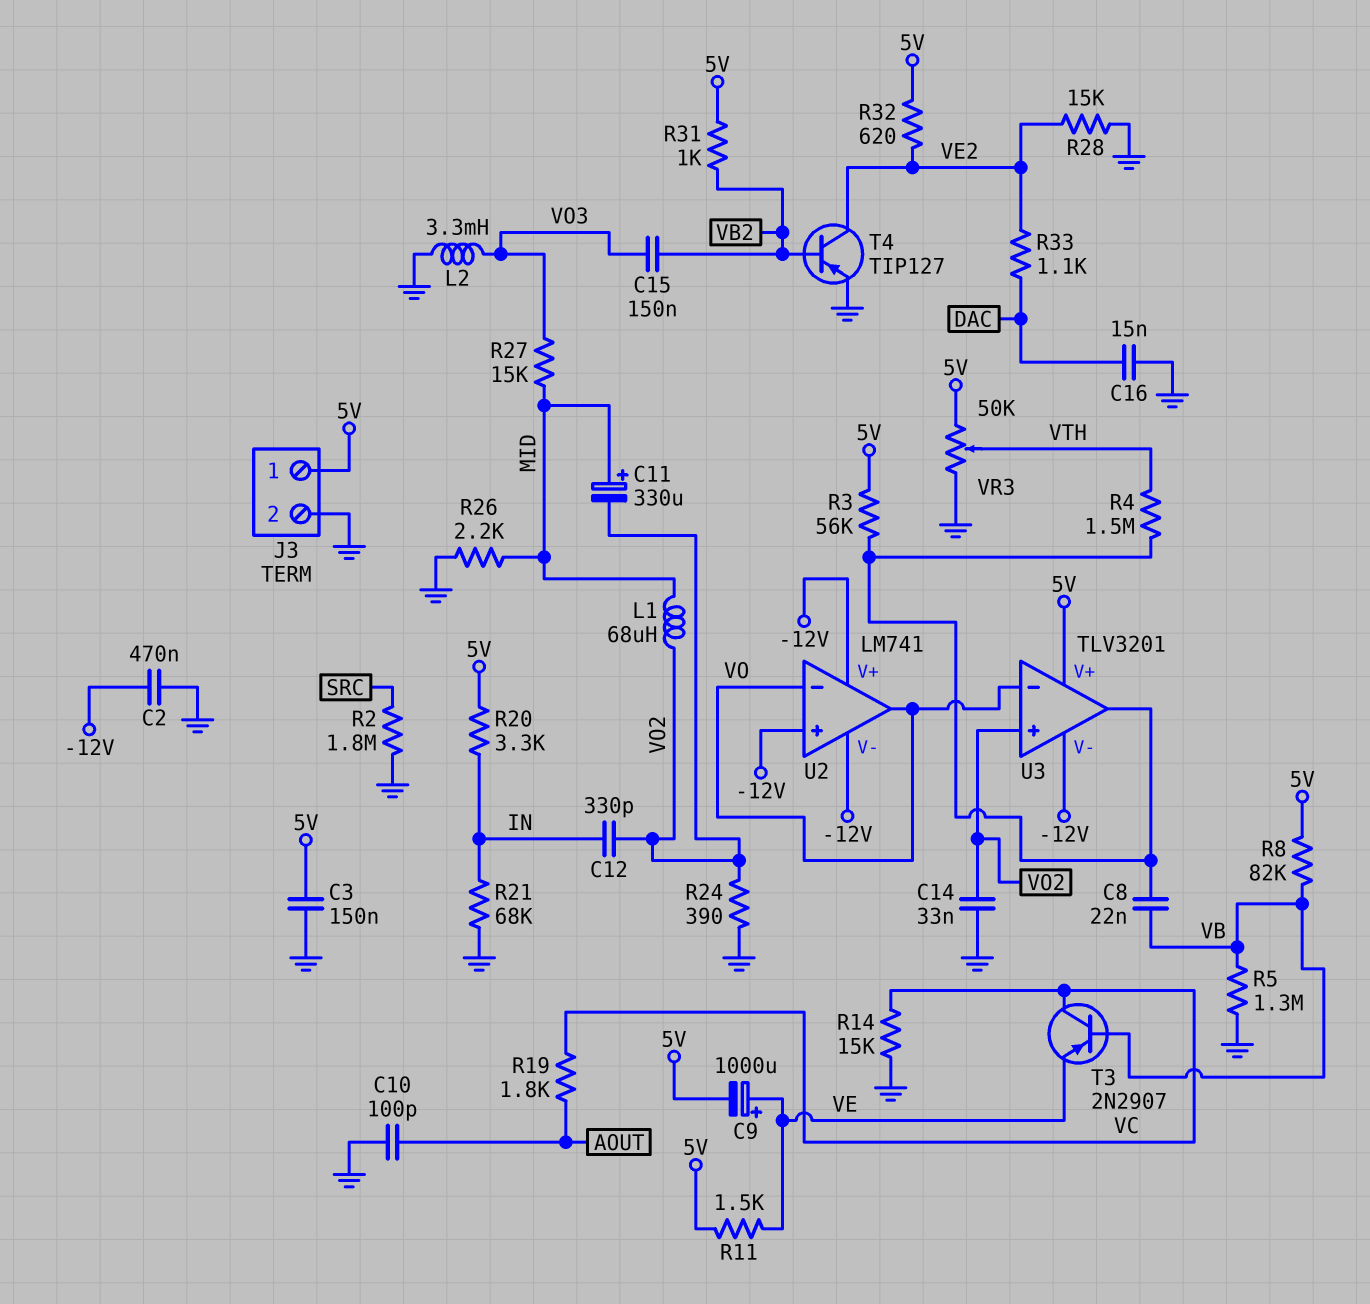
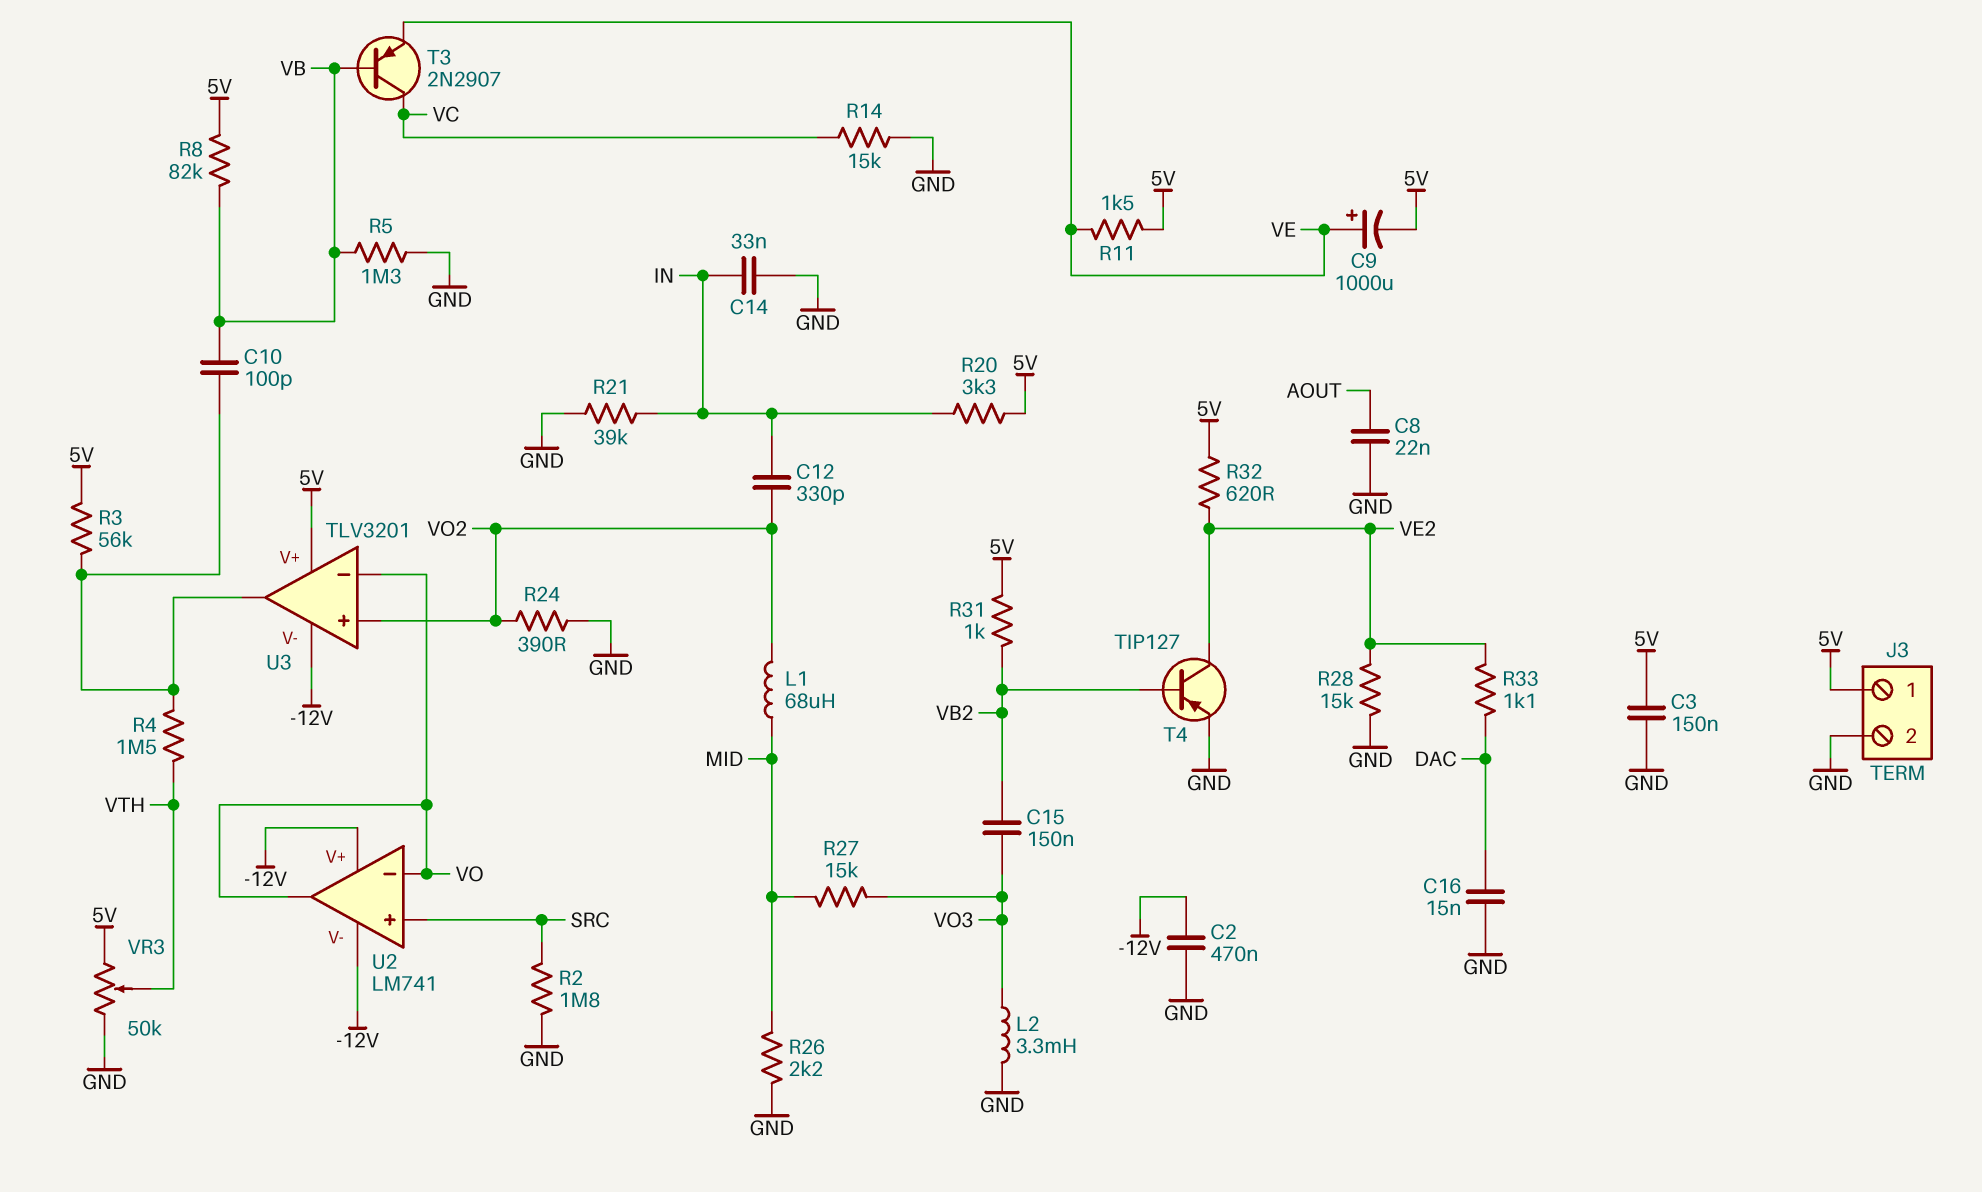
C8: 22nF (U3/out, VB) -> 22nF (AOUT, GND)
C10: 100pF (AOUT, GND) -> 100pF (U3/out, VB)
C11: 330uF (plus MID, minus VO2) -> none
C14: 33nF (GND, VO2) -> 33nF (GND, IN)
R19: 1.8k (AOUT, VC) -> none
R21: 68k (GND, IN) -> 39k (GND, IN)
U2 pin in+: -12V -> SRC

